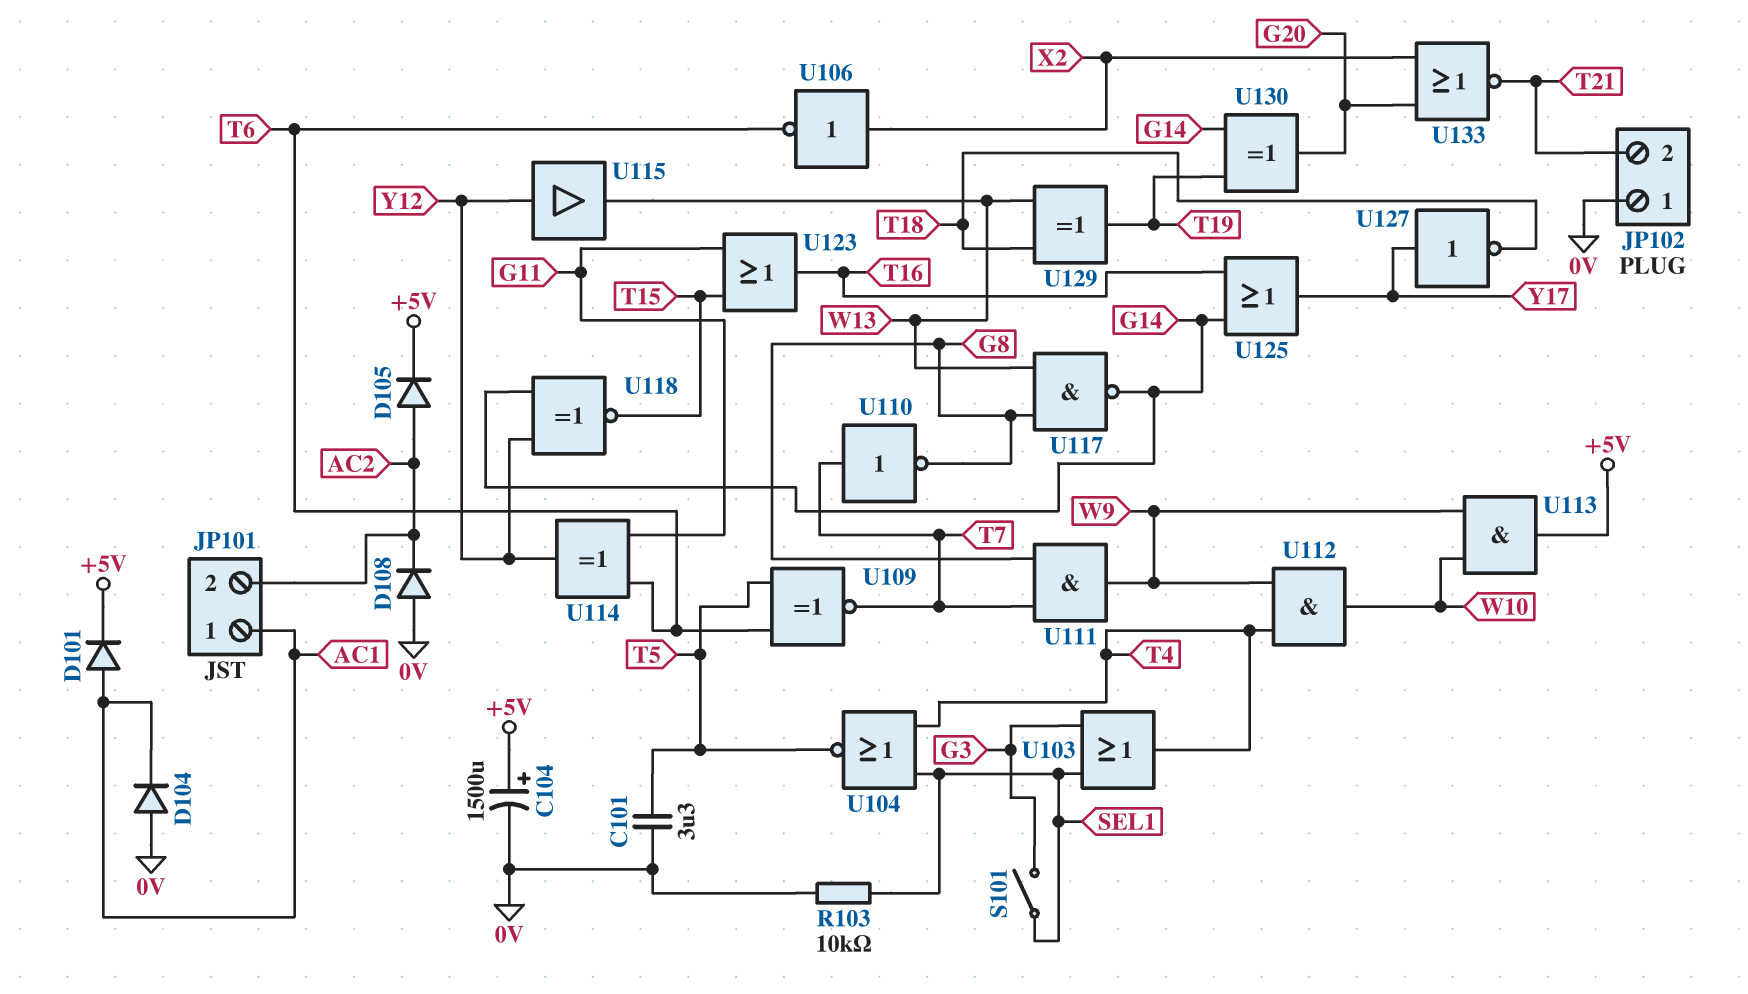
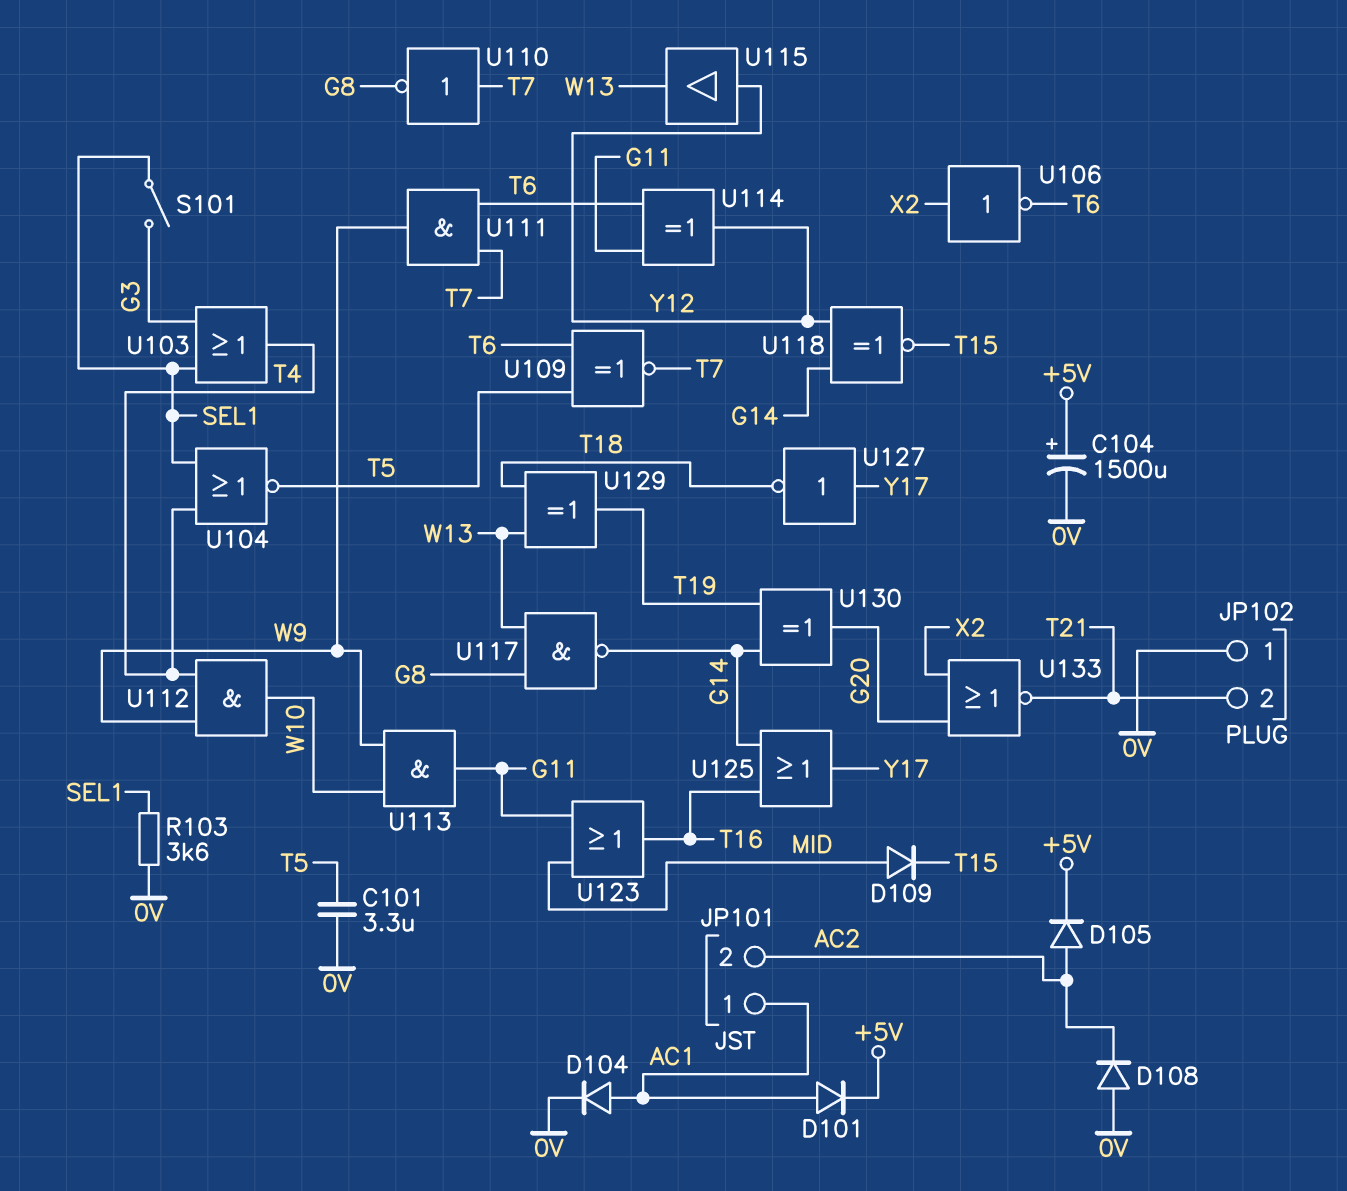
D104: diode (A 0V, K AC1) -> diode (A AC1, K 0V)
D109: none -> diode (A MID, K T15)
R103: 10k (0V, SEL1) -> 3.6k (0V, SEL1)
U111: AND (in G8, in T7, out W9) -> AND (in T6, in T7, out W9)
U113: AND (in W9, in W10, out +5V) -> AND (in W9, in W10, out G11)
U123: OR (in G11, in T15, out T16) -> OR (in G11, in MID, out T16)

